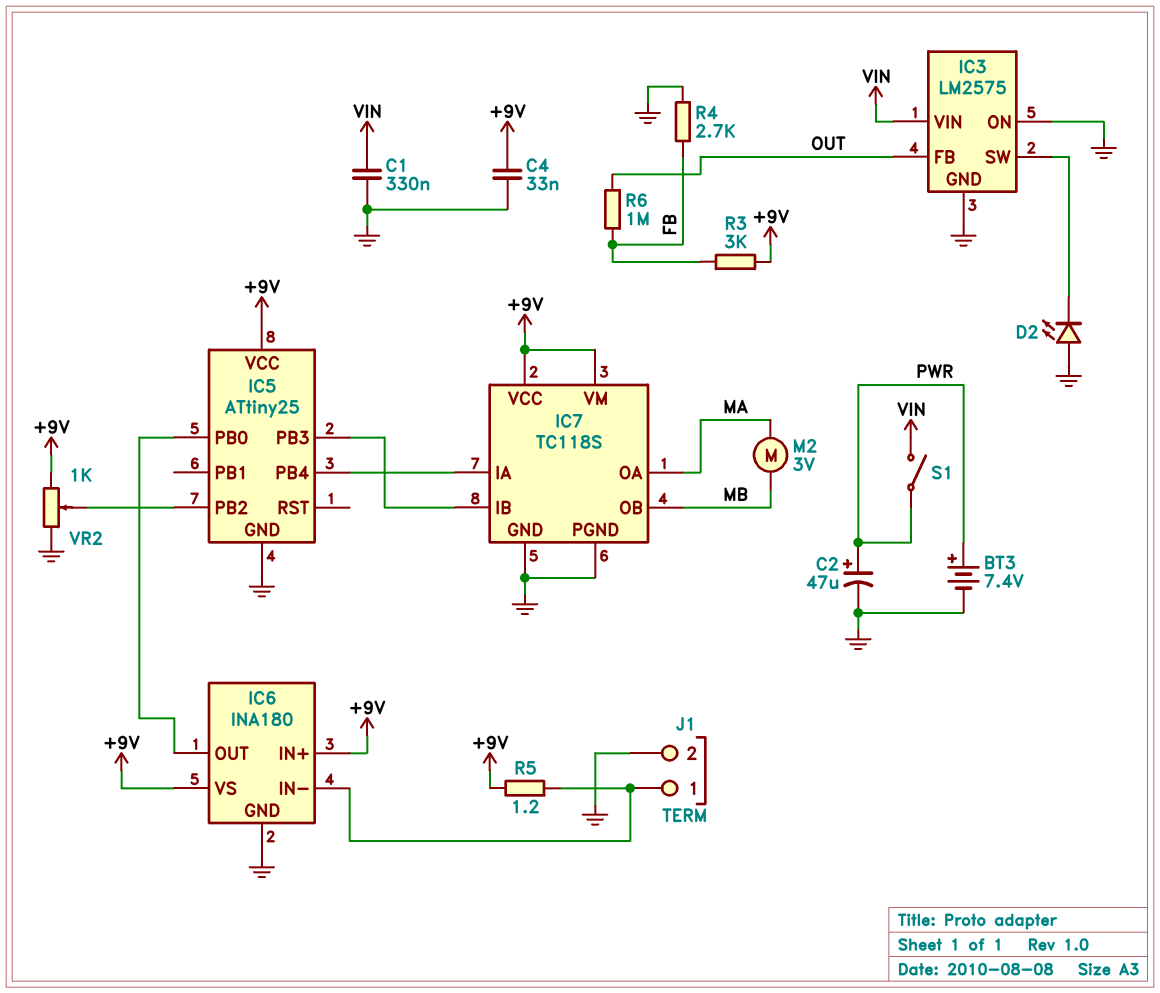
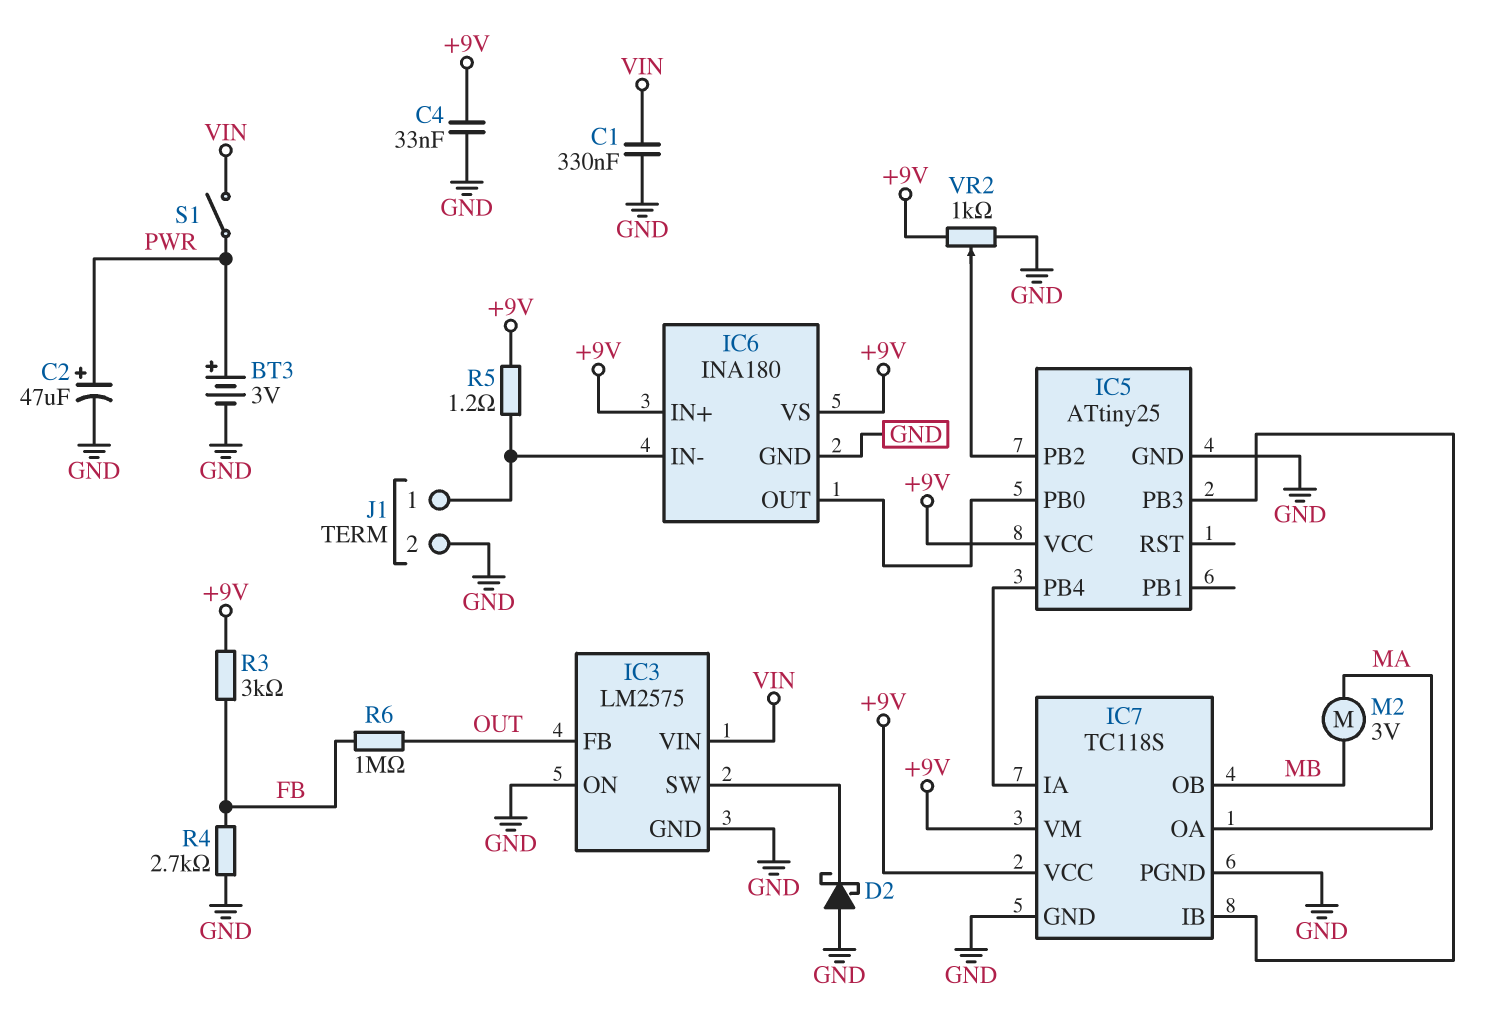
BT3: 7.4V (plus PWR, minus GND) -> 3V (plus PWR, minus GND)
D2: LED (A GND, K IC3/SW) -> schottky (A GND, K IC3/SW)

